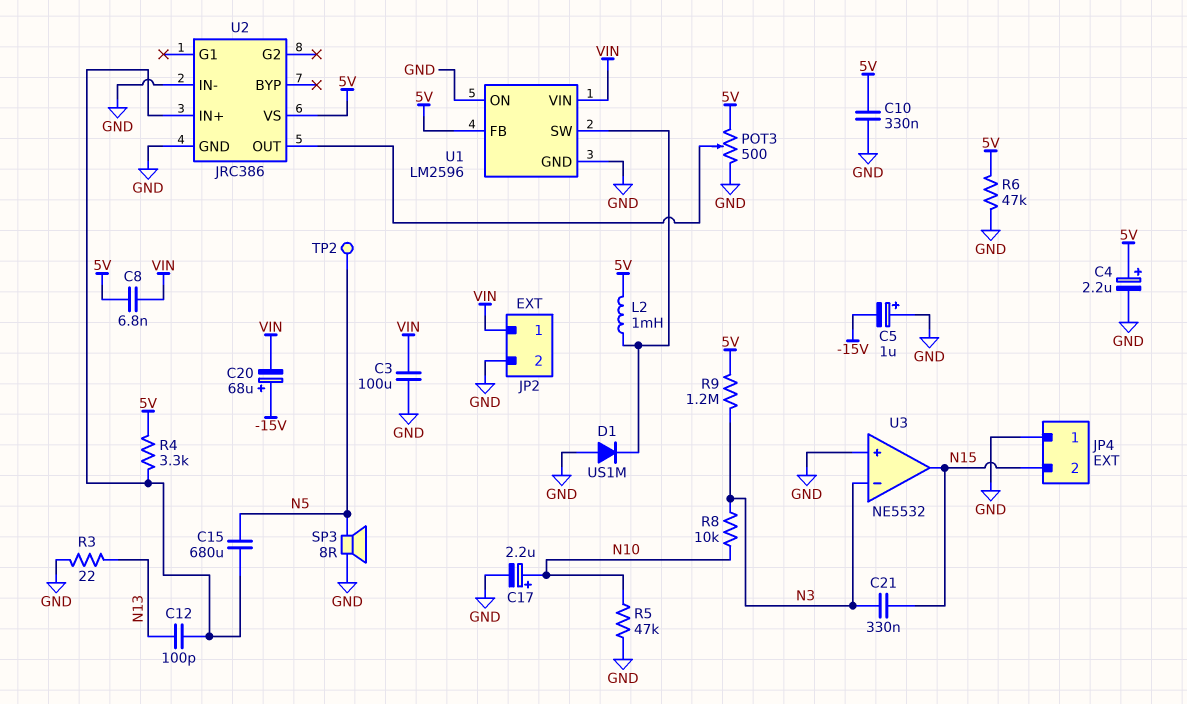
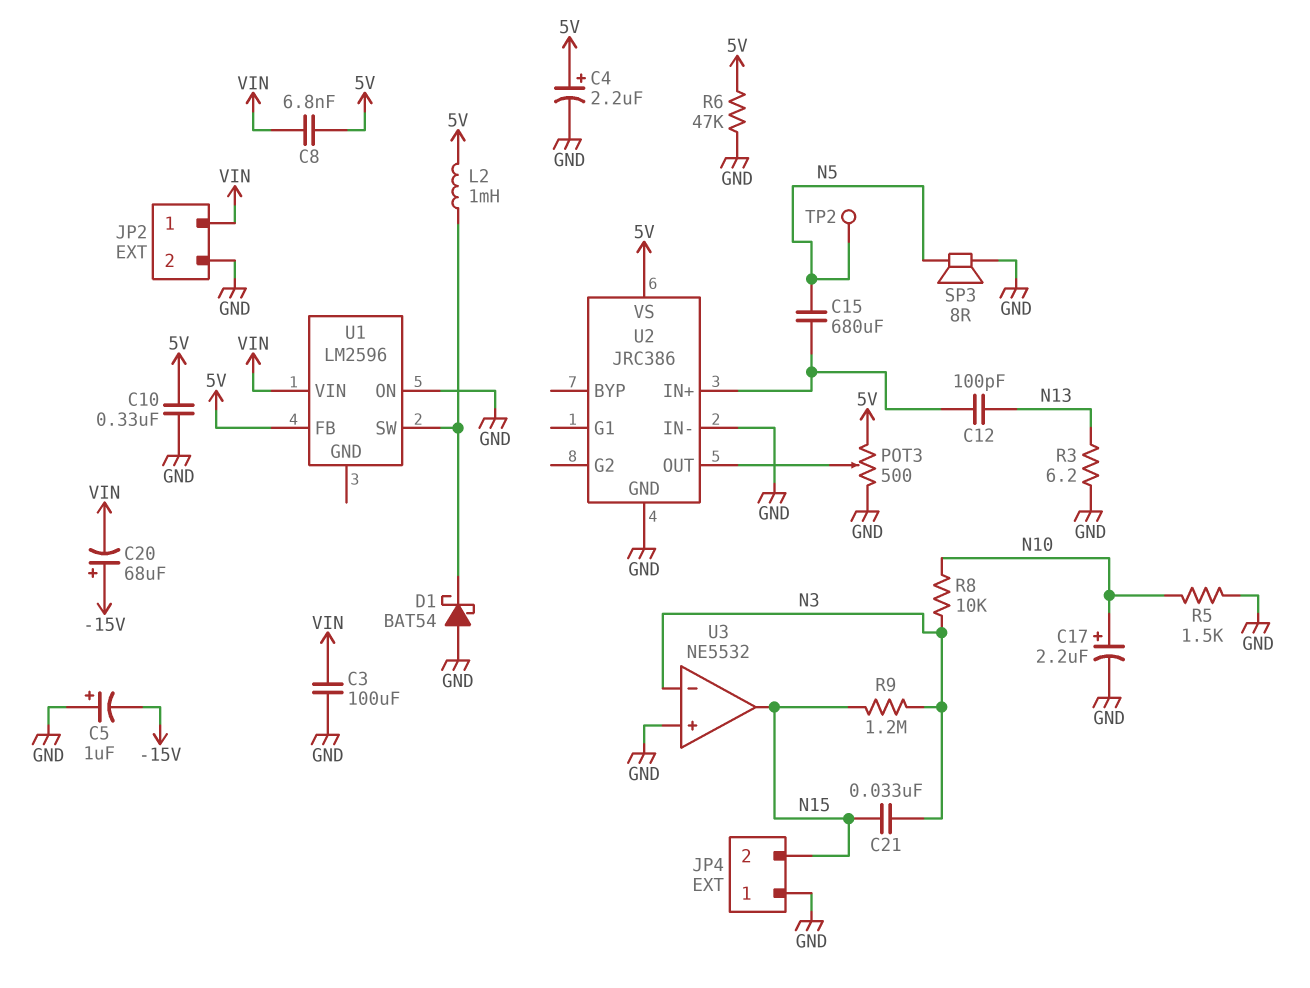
C21: 330nF (N3, N15) -> 33nF (N3, N15)
D1: diode US1M (A GND, K U1/SW) -> schottky BAT54 (A GND, K U1/SW)
R3: 22 (GND, N13) -> 6.2 (GND, N13)
R4: 3.3k (5V, U2/IN+) -> none
R5: 47k (GND, N10) -> 1.5k (GND, N10)
R9: 1.2M (5V, N3) -> 1.2M (N3, N15)
U1 pin GND: GND -> none

